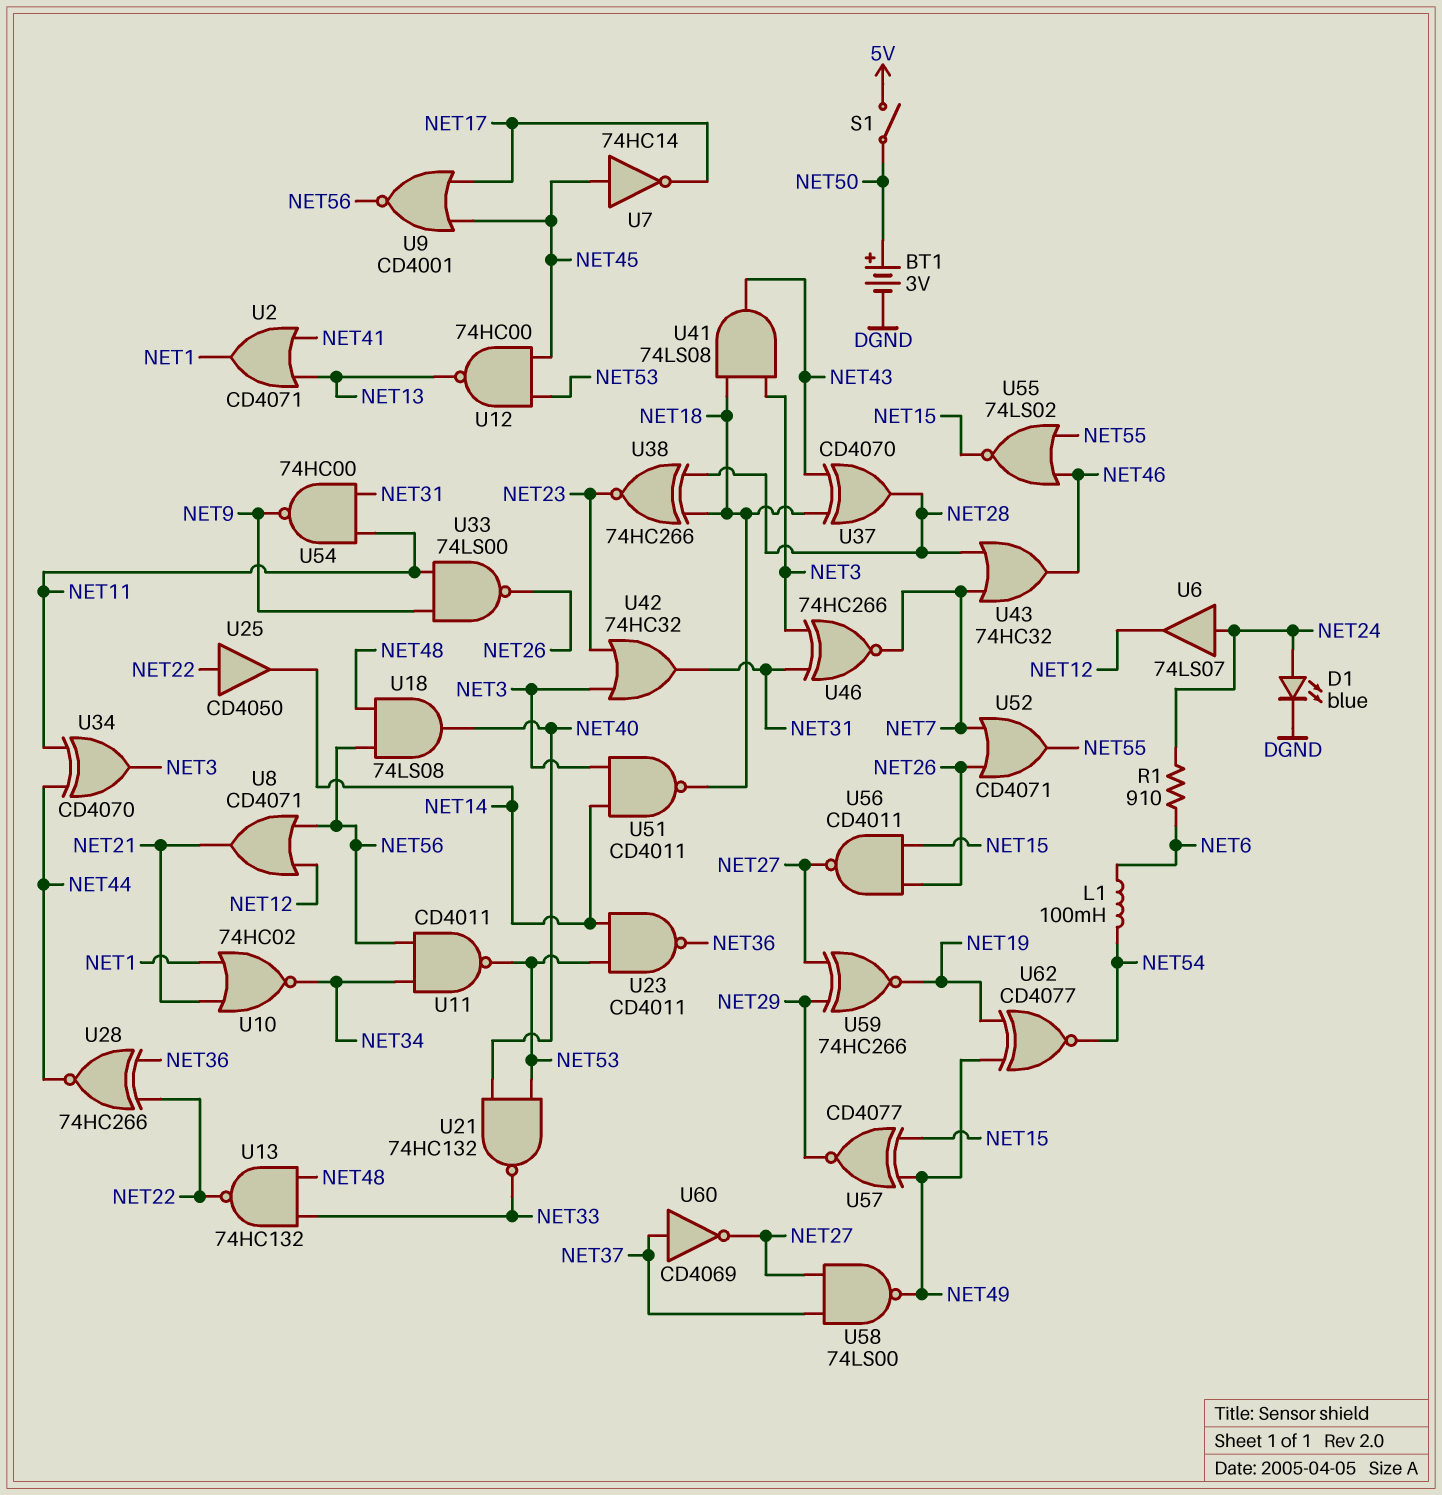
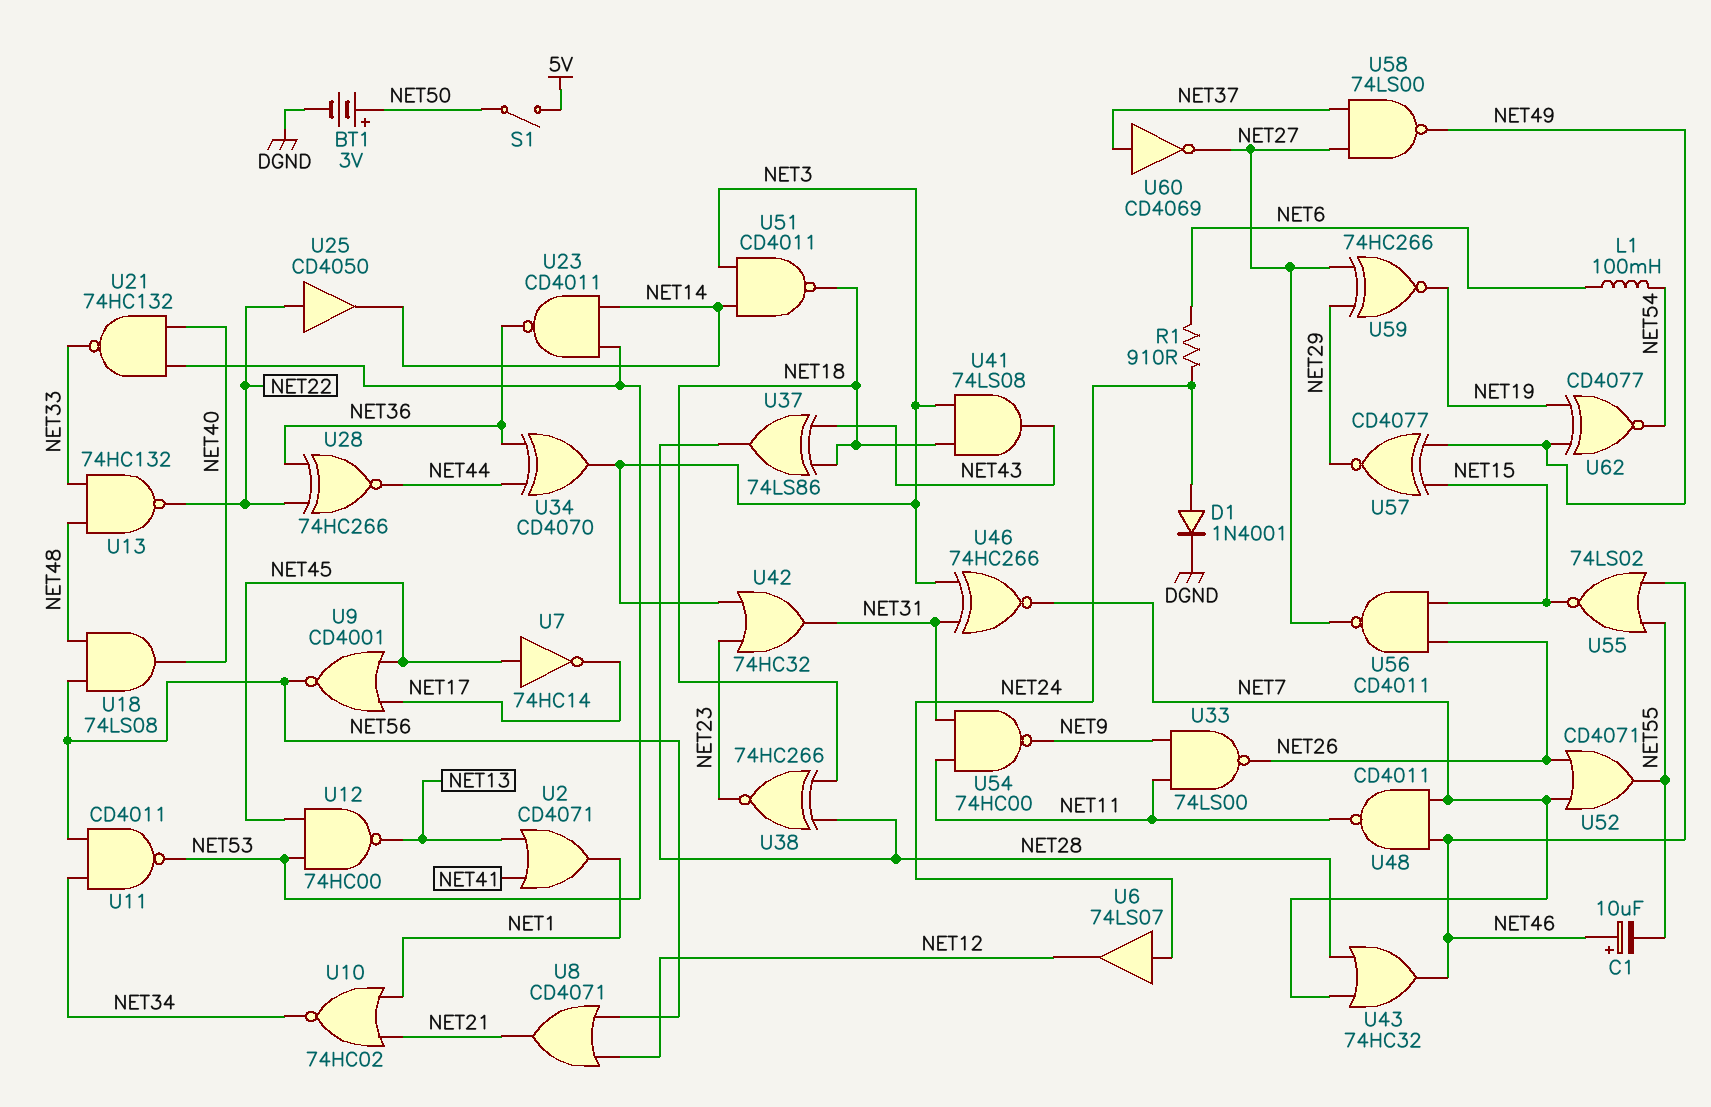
C1: none -> 10uF (plus NET46, minus NET55)
D1: LED blue (A NET24, K DGND) -> diode 1N4001 (A NET24, K DGND)
U34: XOR CD4070 (in NET11, in NET44, out NET3) -> XOR CD4070 (in NET36, in NET44, out NET3)
U37: XOR CD4070 (in NET18, in NET43, out NET28) -> XOR 74LS86 (in NET18, in NET43, out NET28)
U48: none -> NAND CD4011 (in NET7, in NET46, out NET11)

